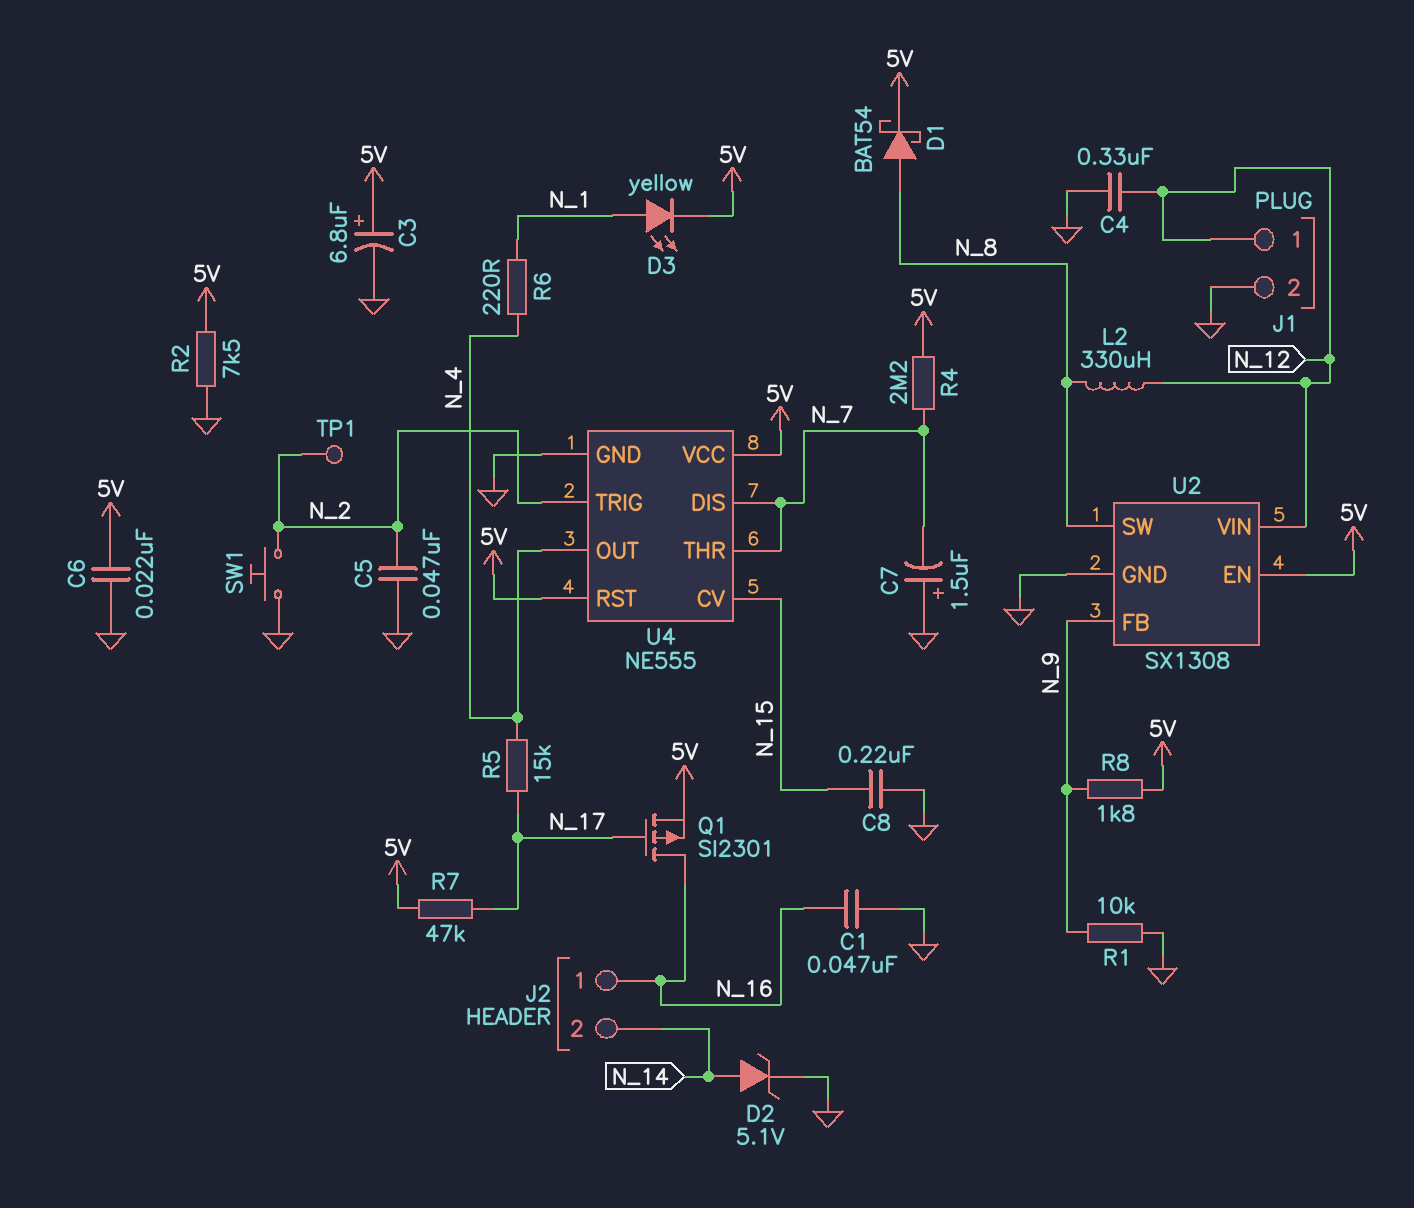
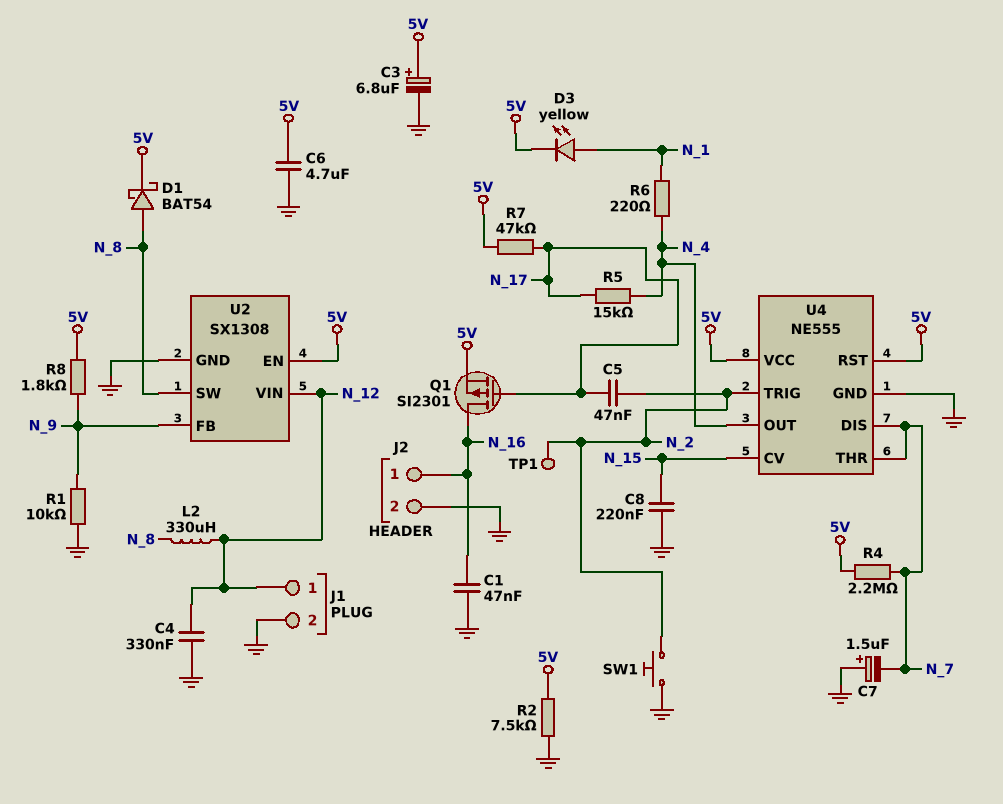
C5: 47nF (GND, N_2) -> 47nF (N_2, N_17)
C6: 22nF (5V, GND) -> 4.7uF (5V, GND)
D2: zener 5.1V (A N_14, K GND) -> none
J2 pin 2: N_14 -> GND

